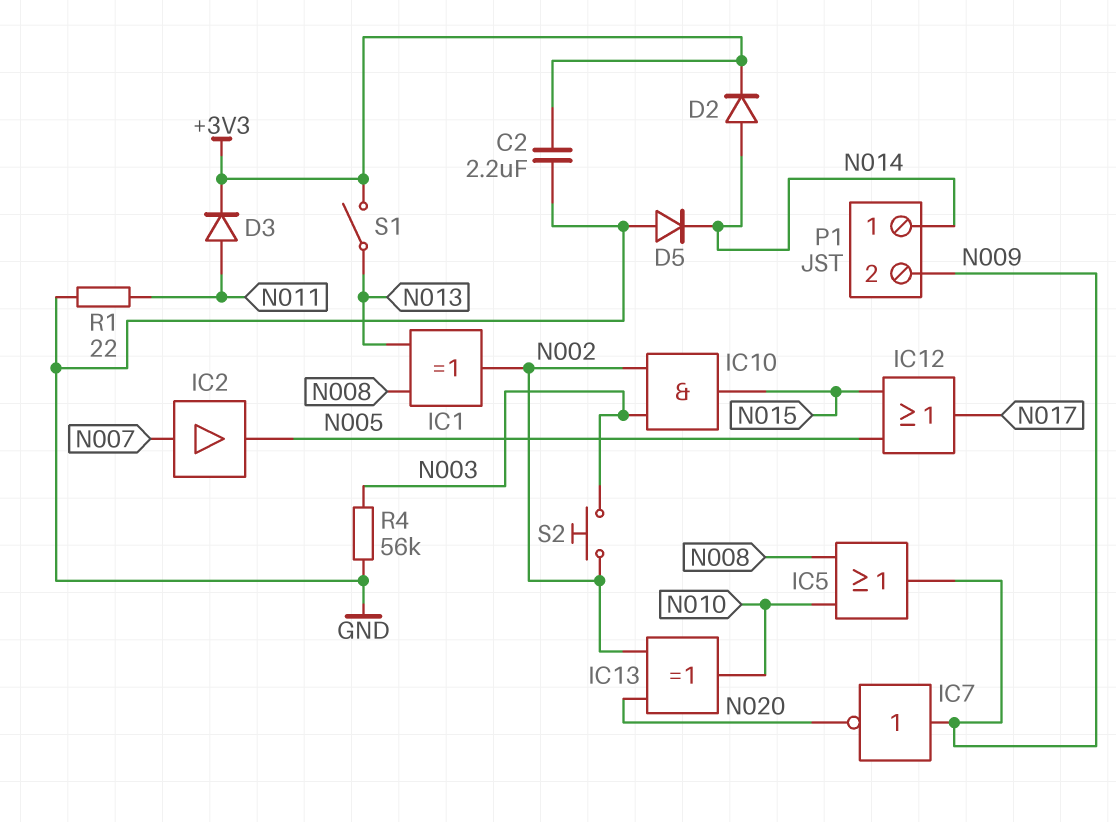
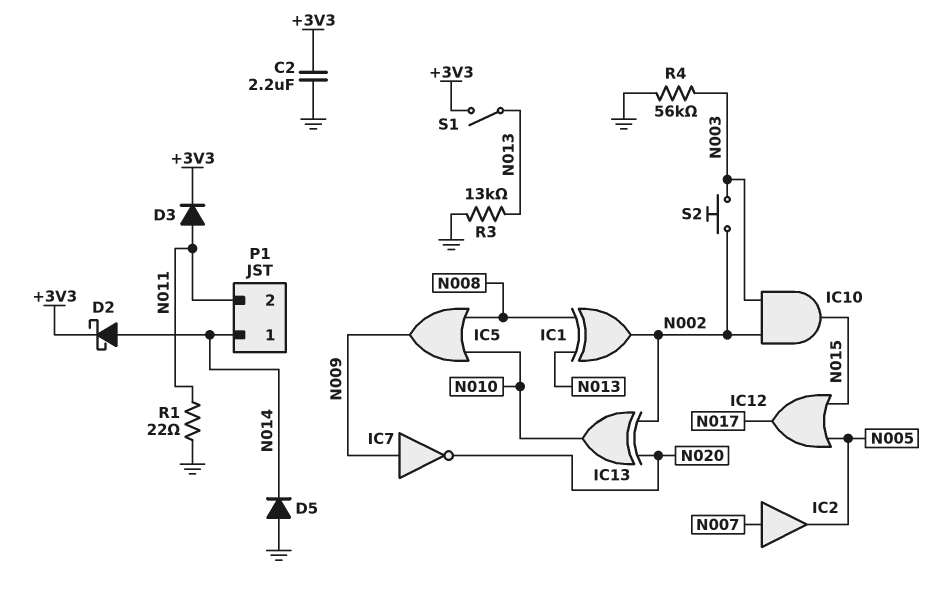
D2: diode (A N014, K +3V3) -> schottky (A N014, K +3V3)
P1 pin 2: N009 -> N011
R3: none -> 13k (GND, N013)

